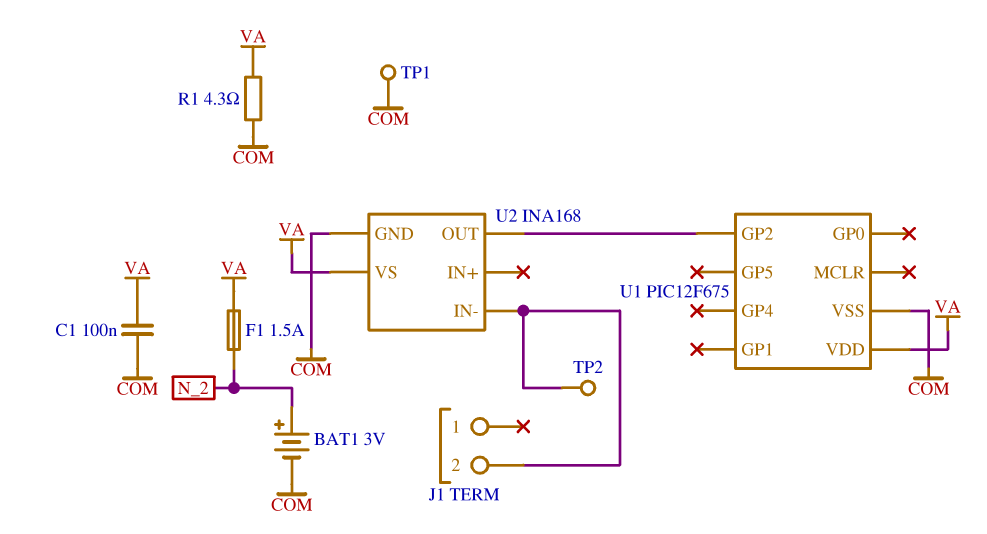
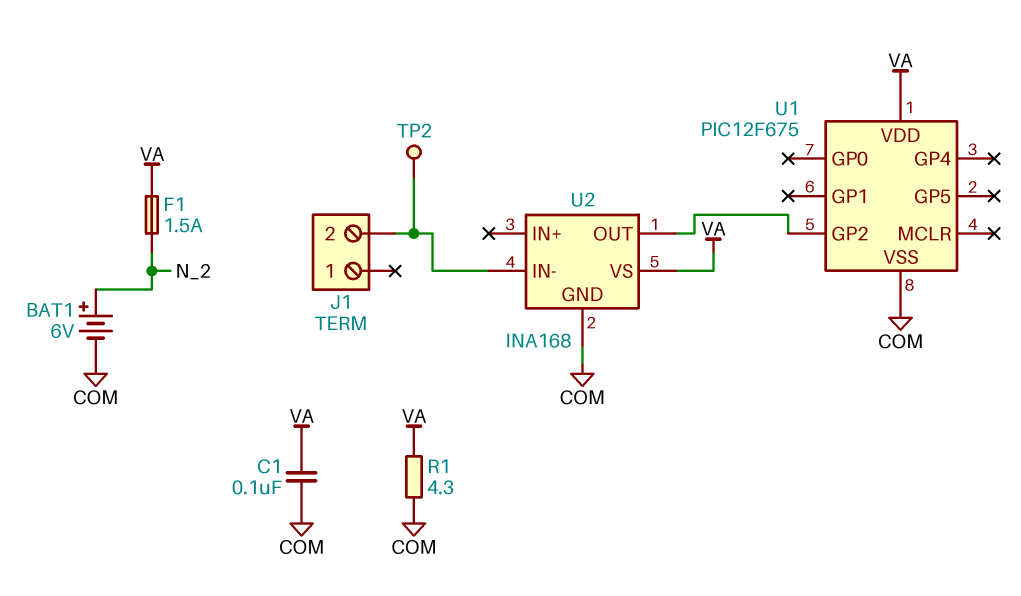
BAT1: 3V (plus N_2, minus COM) -> 6V (plus N_2, minus COM)
TP1: test point (COM) -> none

